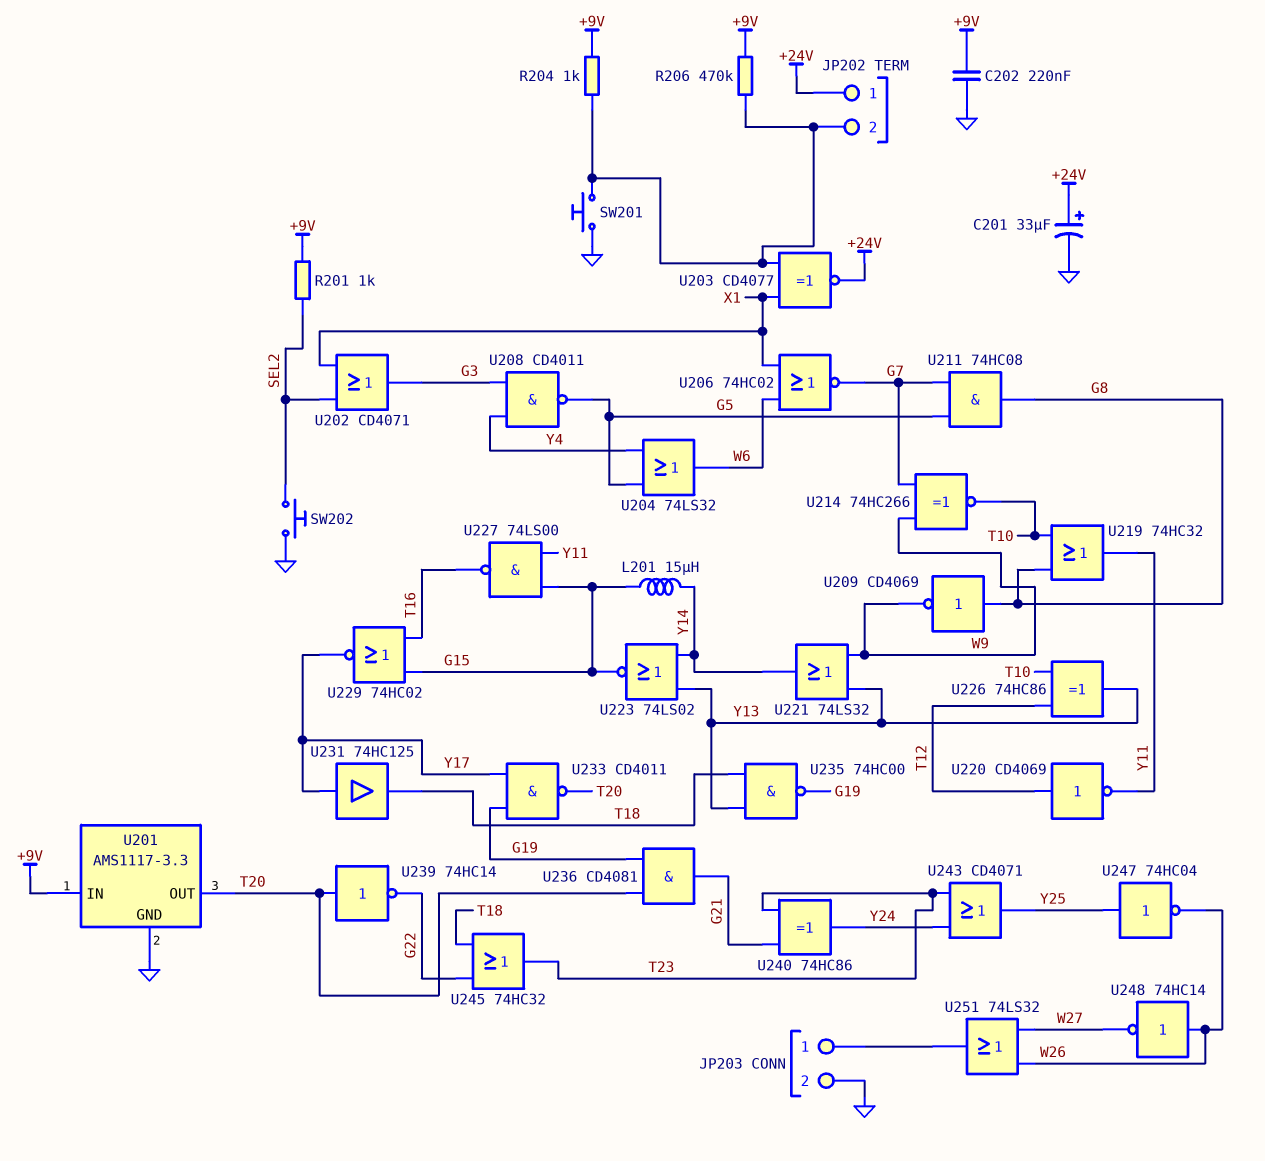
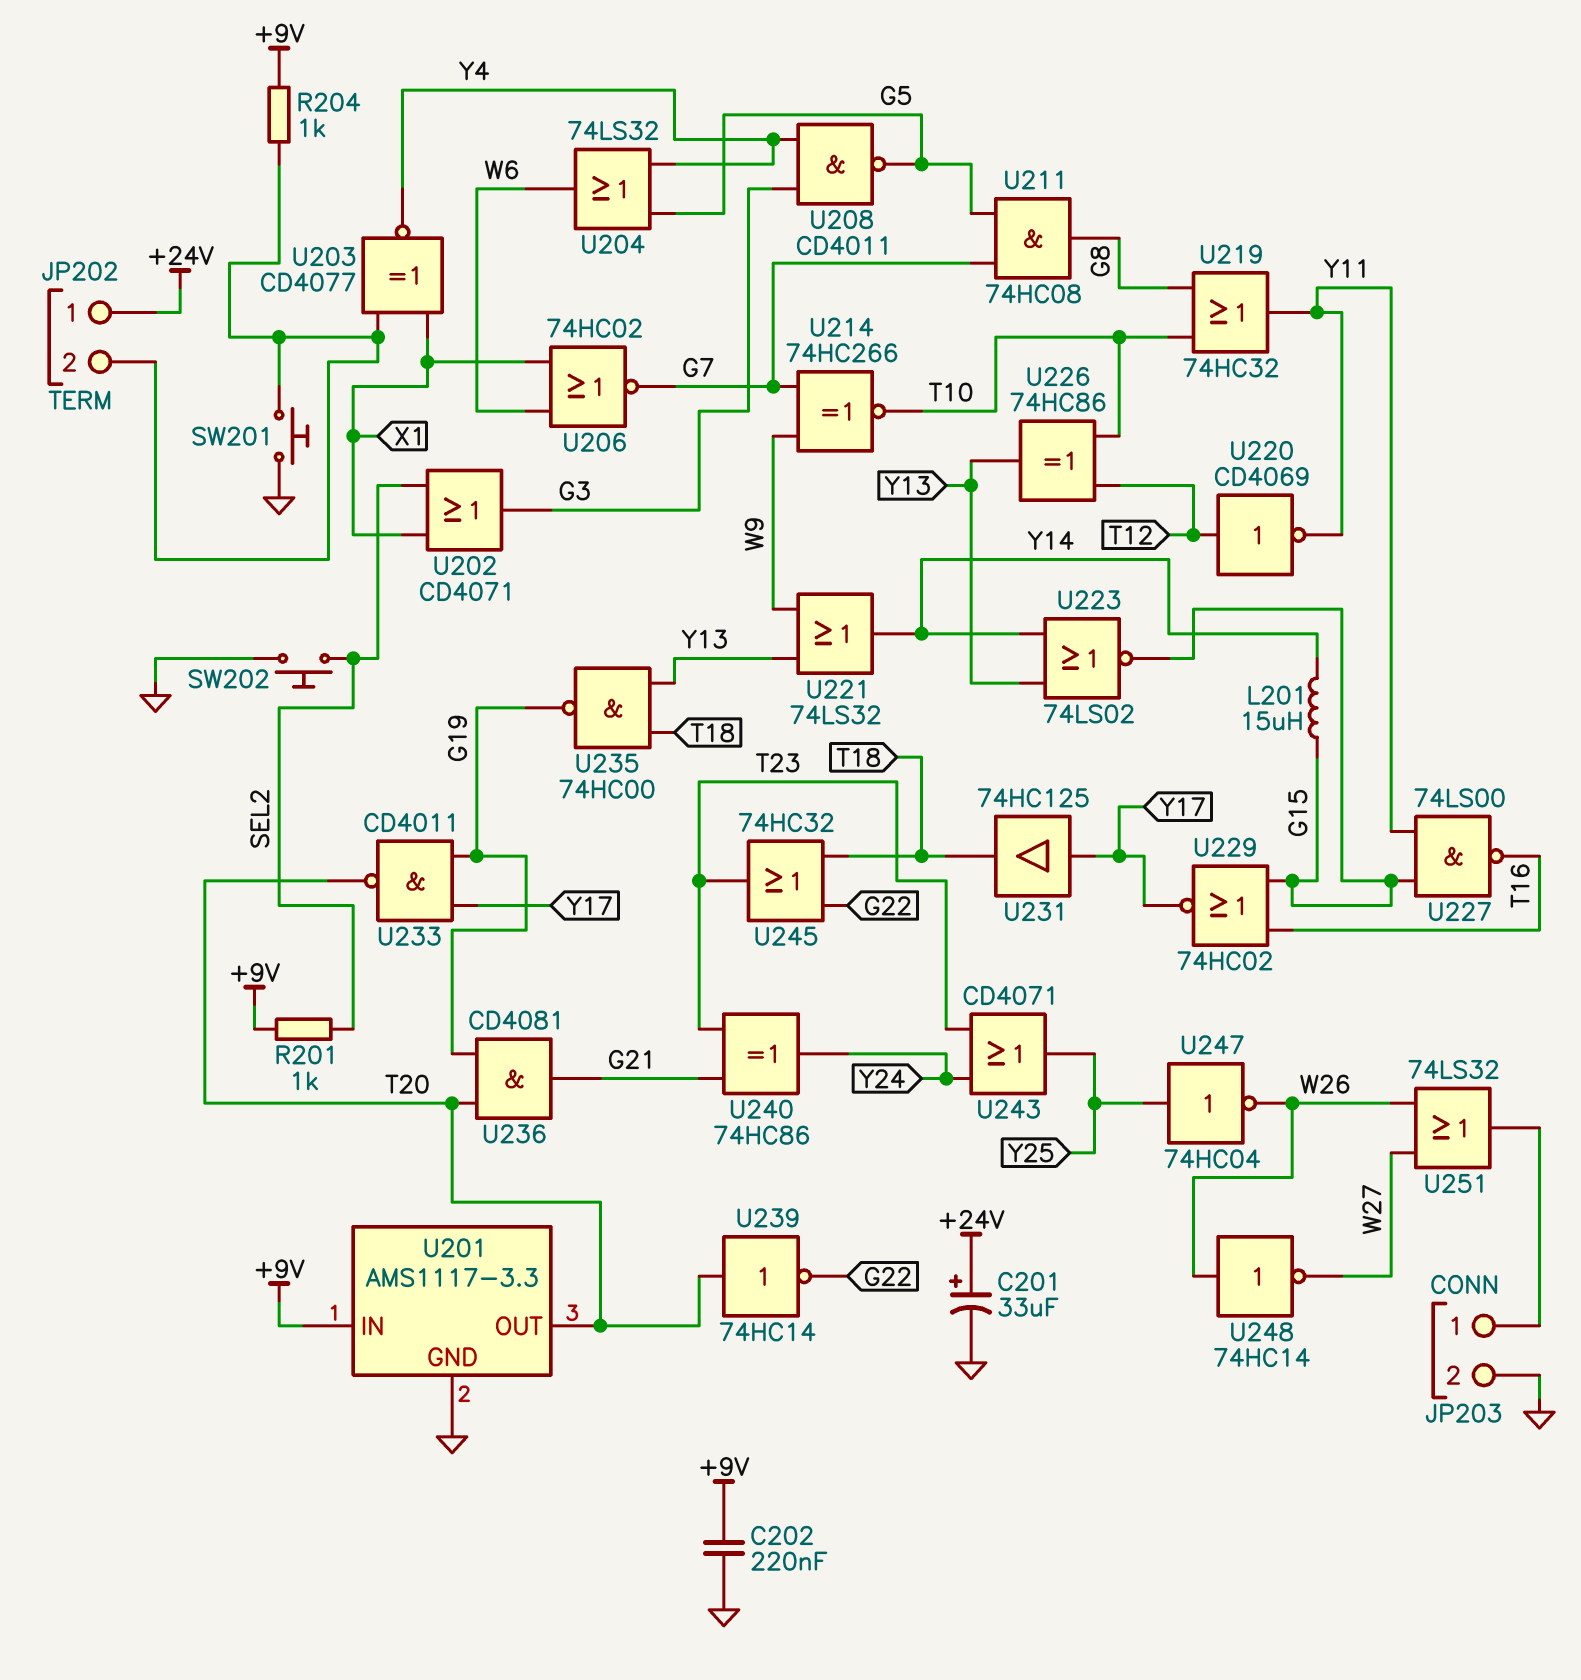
R206: 470k (+9V, JP202/2) -> none
U203: XNOR CD4077 (in JP202/2, in X1, out +24V) -> XNOR CD4077 (in JP202/2, in X1, out Y4)
U209: NOT CD4069 (in G8, out W9) -> none

